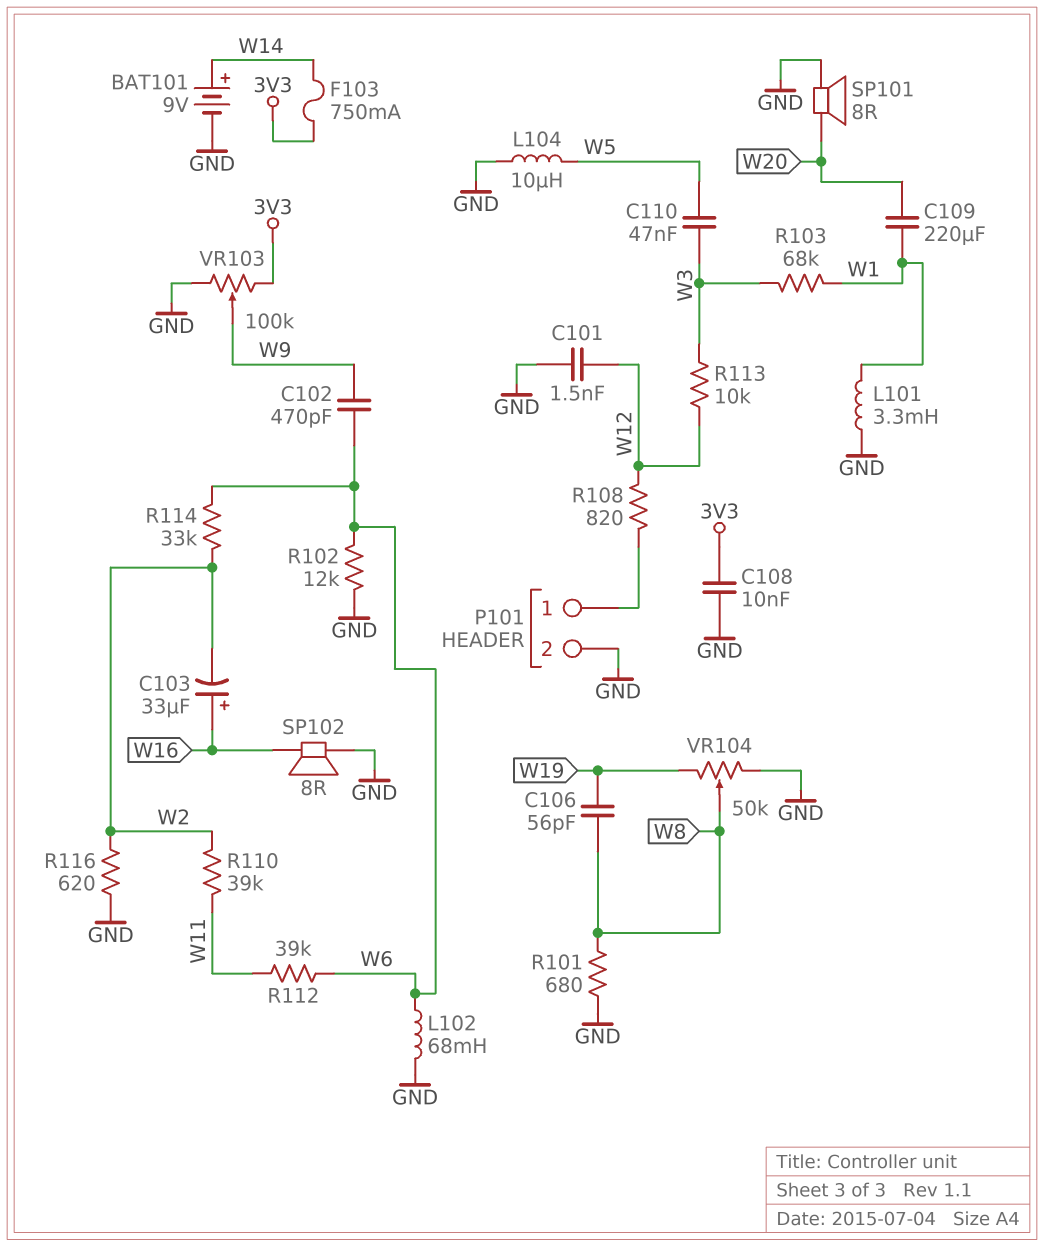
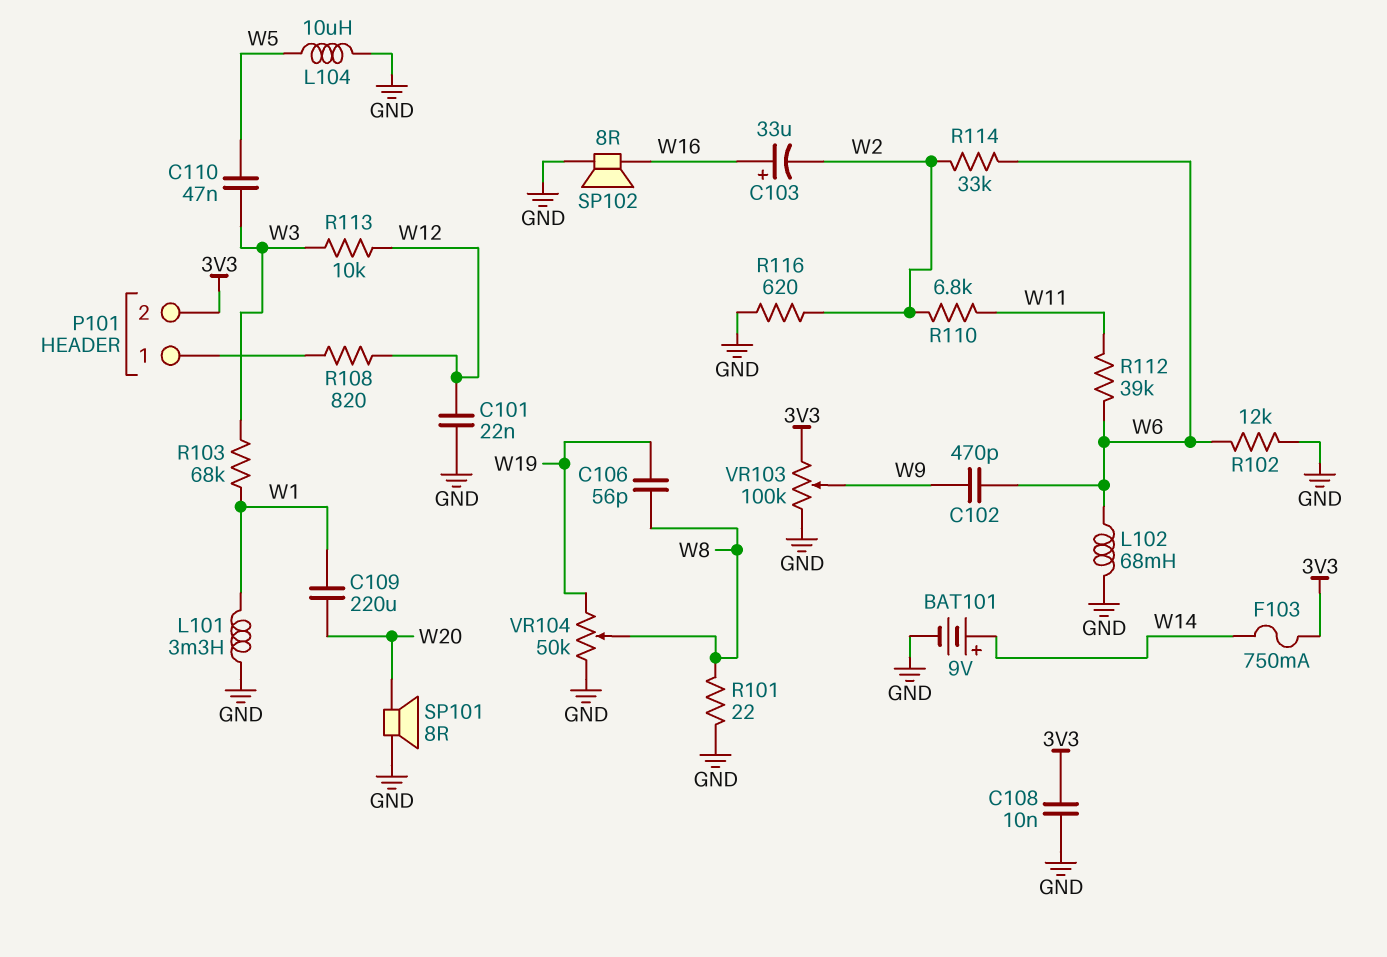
C101: 1.5nF (GND, W12) -> 22nF (GND, W12)
P101 pin 2: GND -> 3V3
R101: 680 (GND, W8) -> 22 (GND, W8)
R110: 39k (W2, W11) -> 6.8k (W2, W11)

